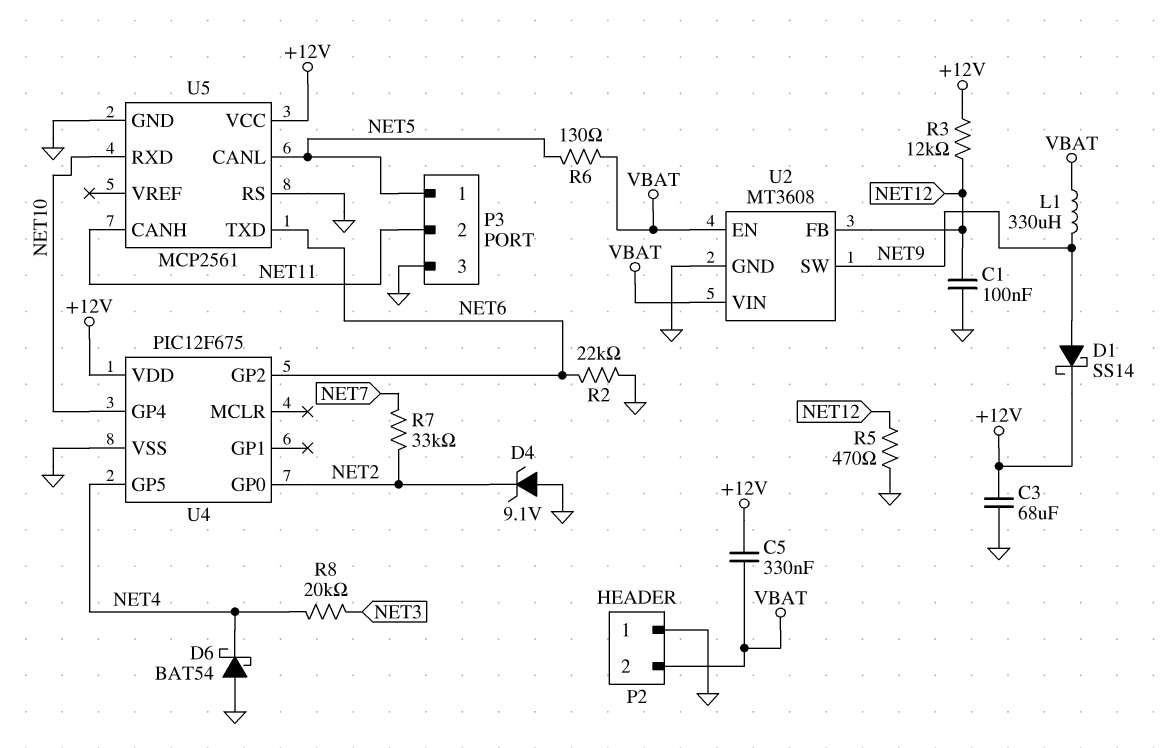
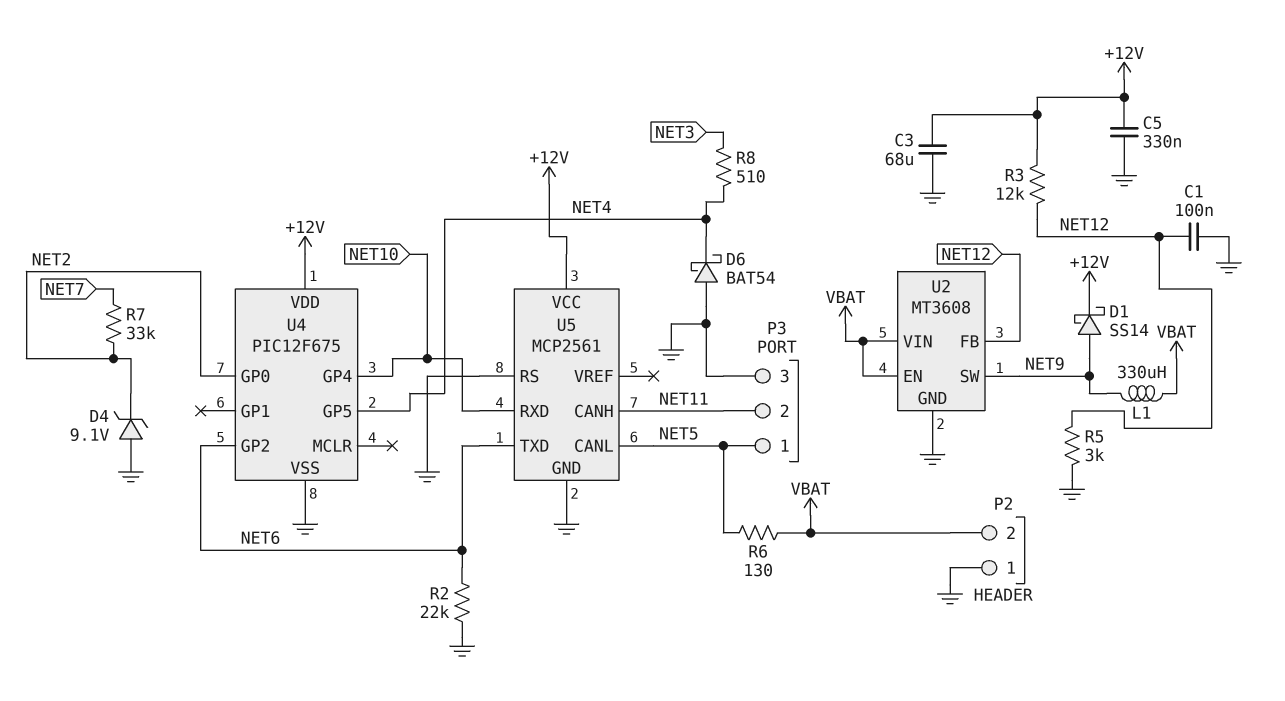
C5: 330nF (+12V, VBAT) -> 330nF (+12V, GND)
R5: 470 (GND, NET12) -> 3k (GND, NET12)
R8: 20k (NET3, NET4) -> 510 (NET3, NET4)

